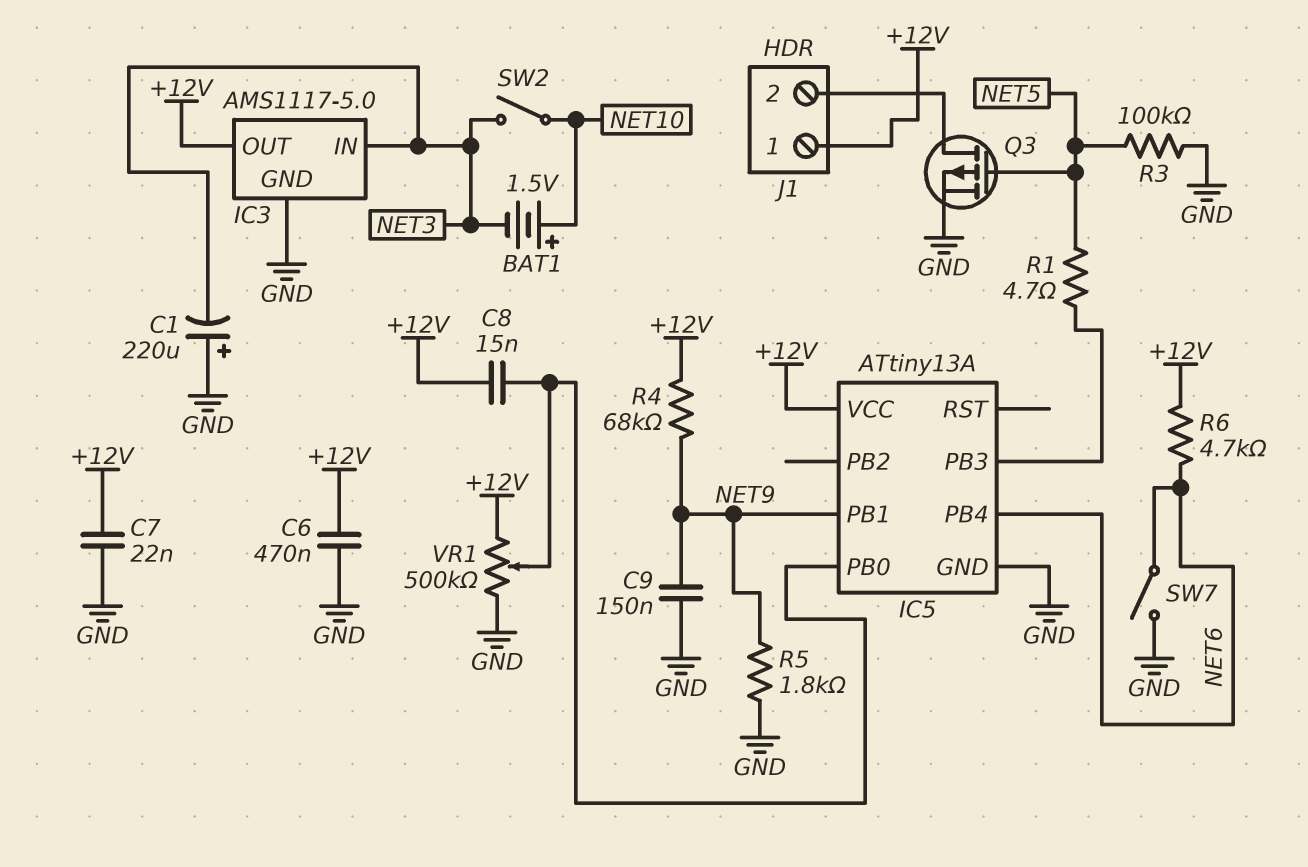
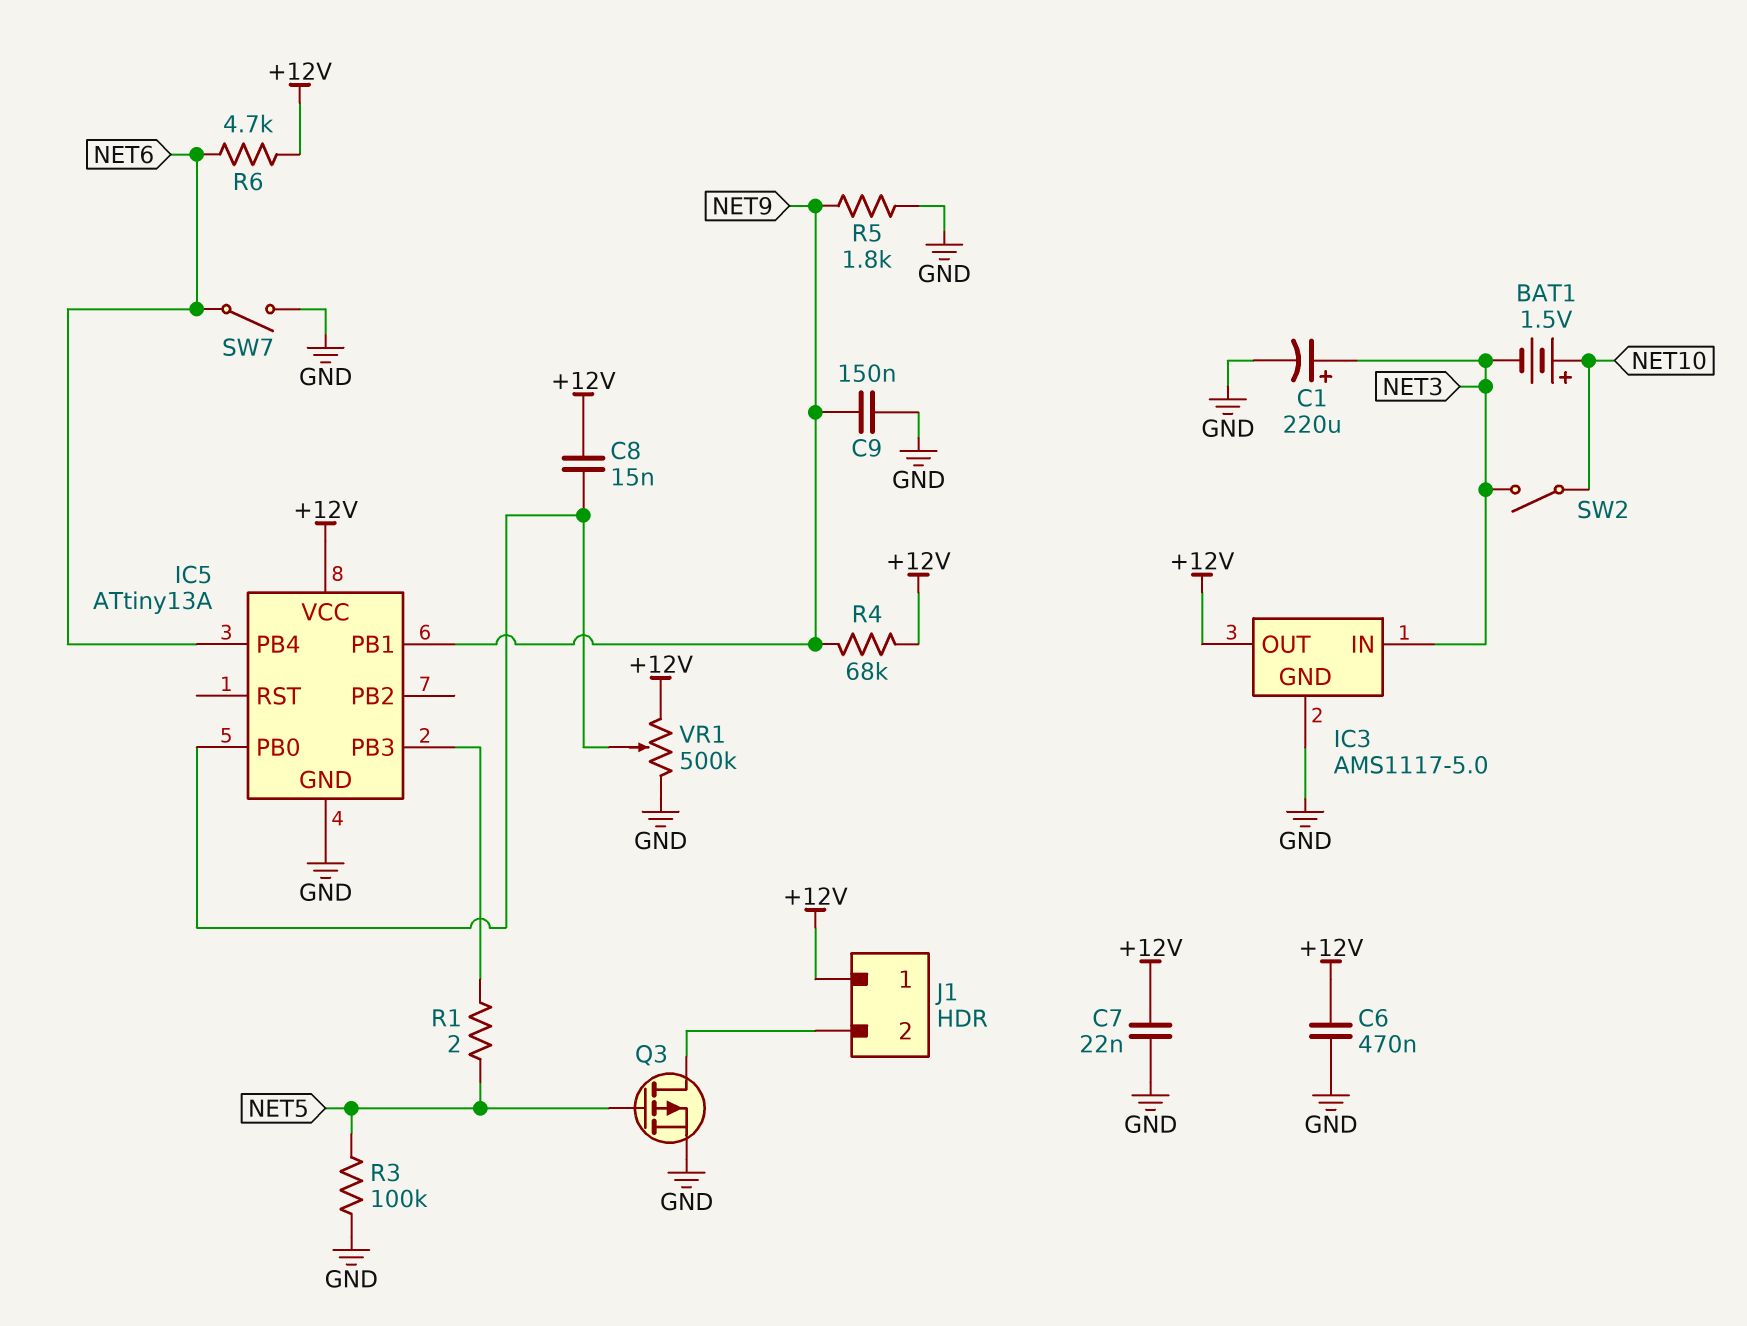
C1: 220uF (plus GND, minus NET3) -> 220uF (plus NET3, minus GND)
R1: 4.7 (IC5/PB3, NET5) -> 2 (IC5/PB3, NET5)

